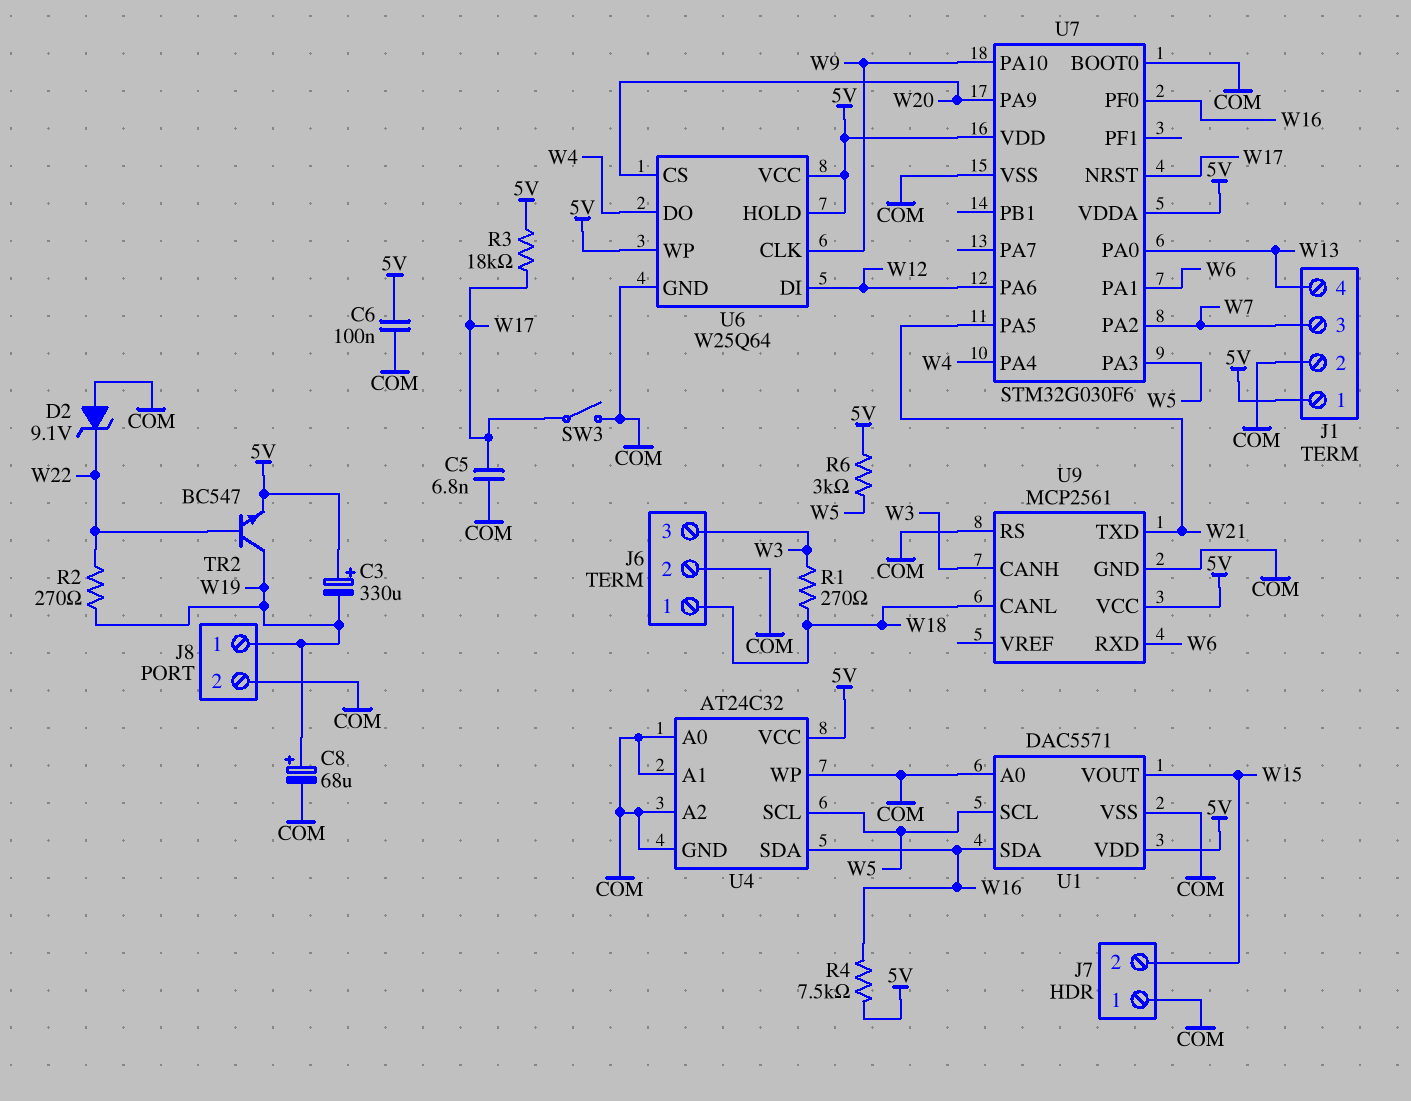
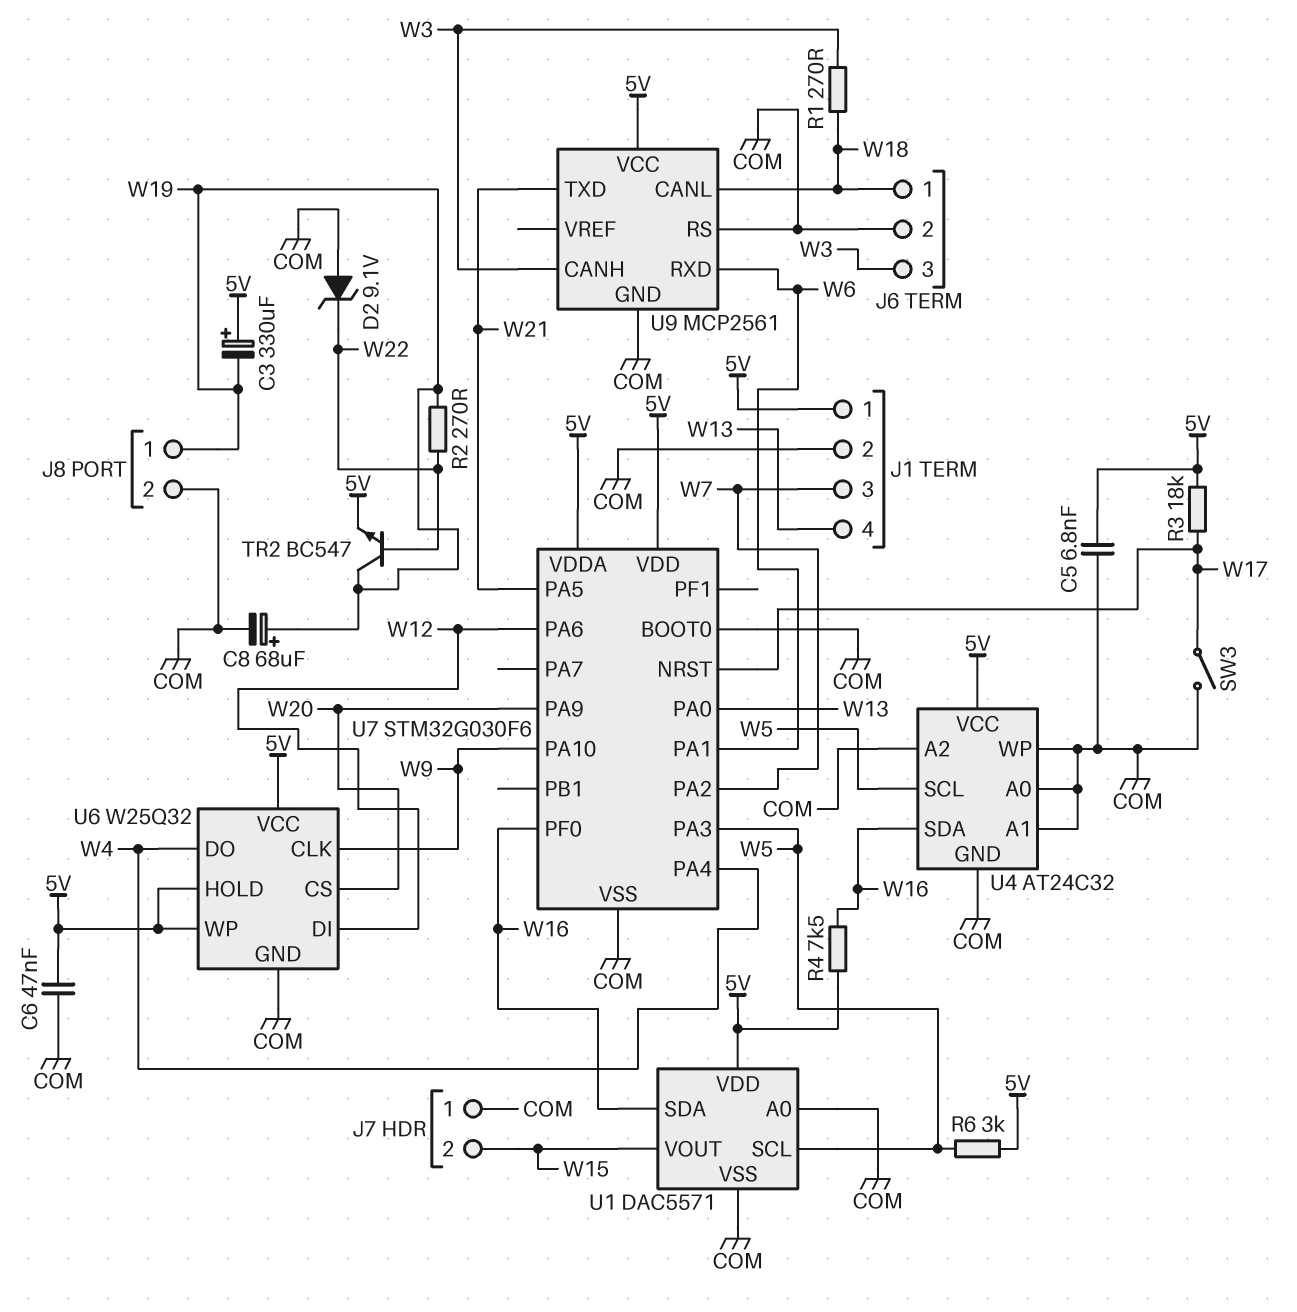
C5: 6.8nF (COM, W17) -> 6.8nF (5V, COM)
C6: 100nF (5V, COM) -> 47nF (5V, COM)
U6: W25Q64 -> W25Q32

